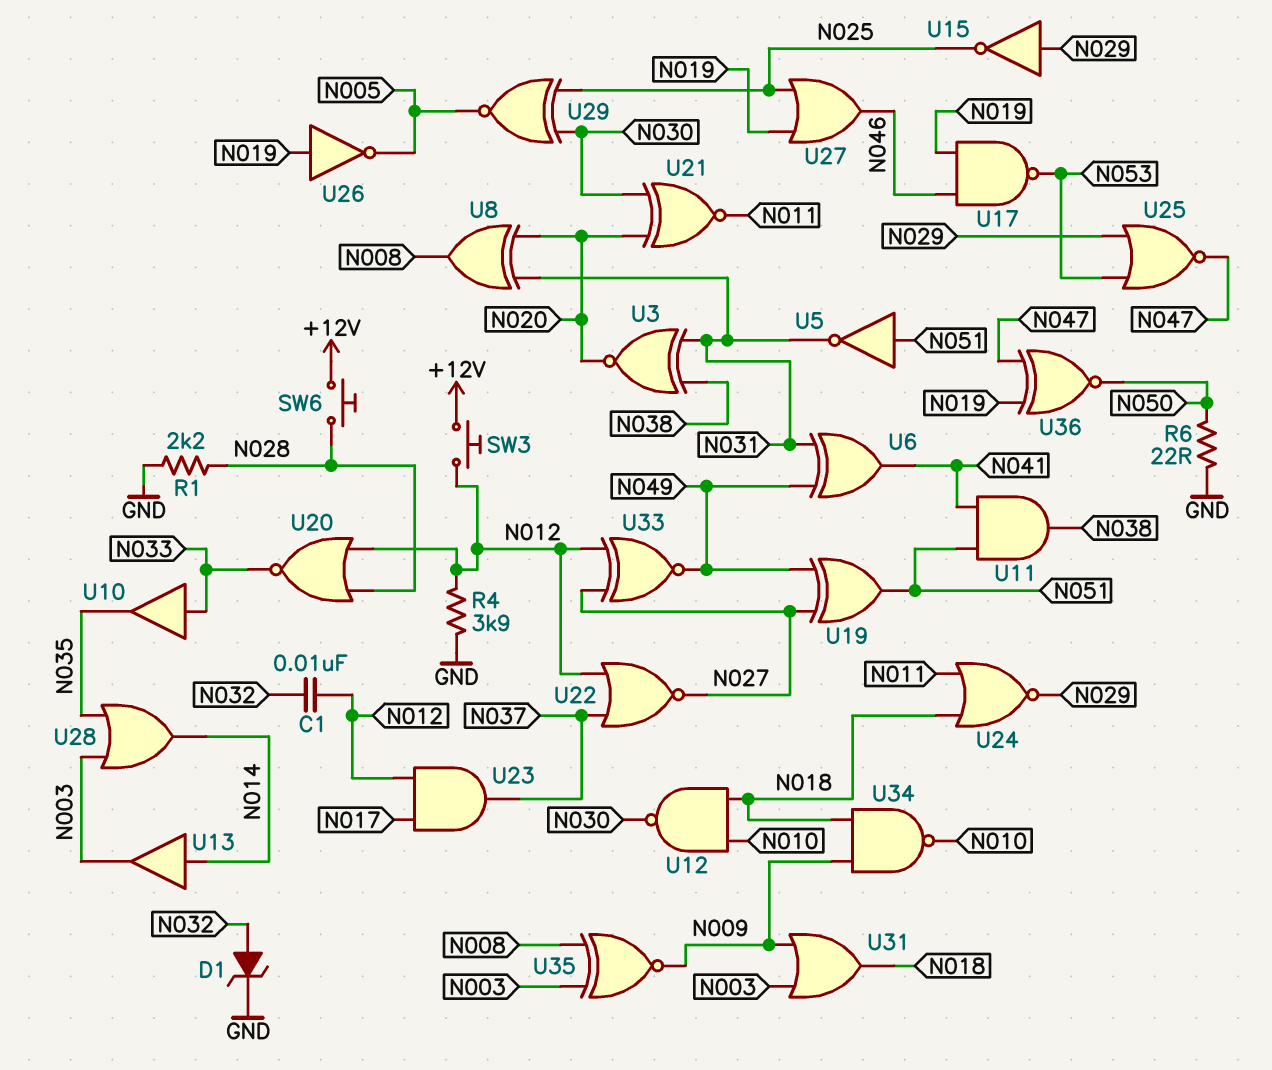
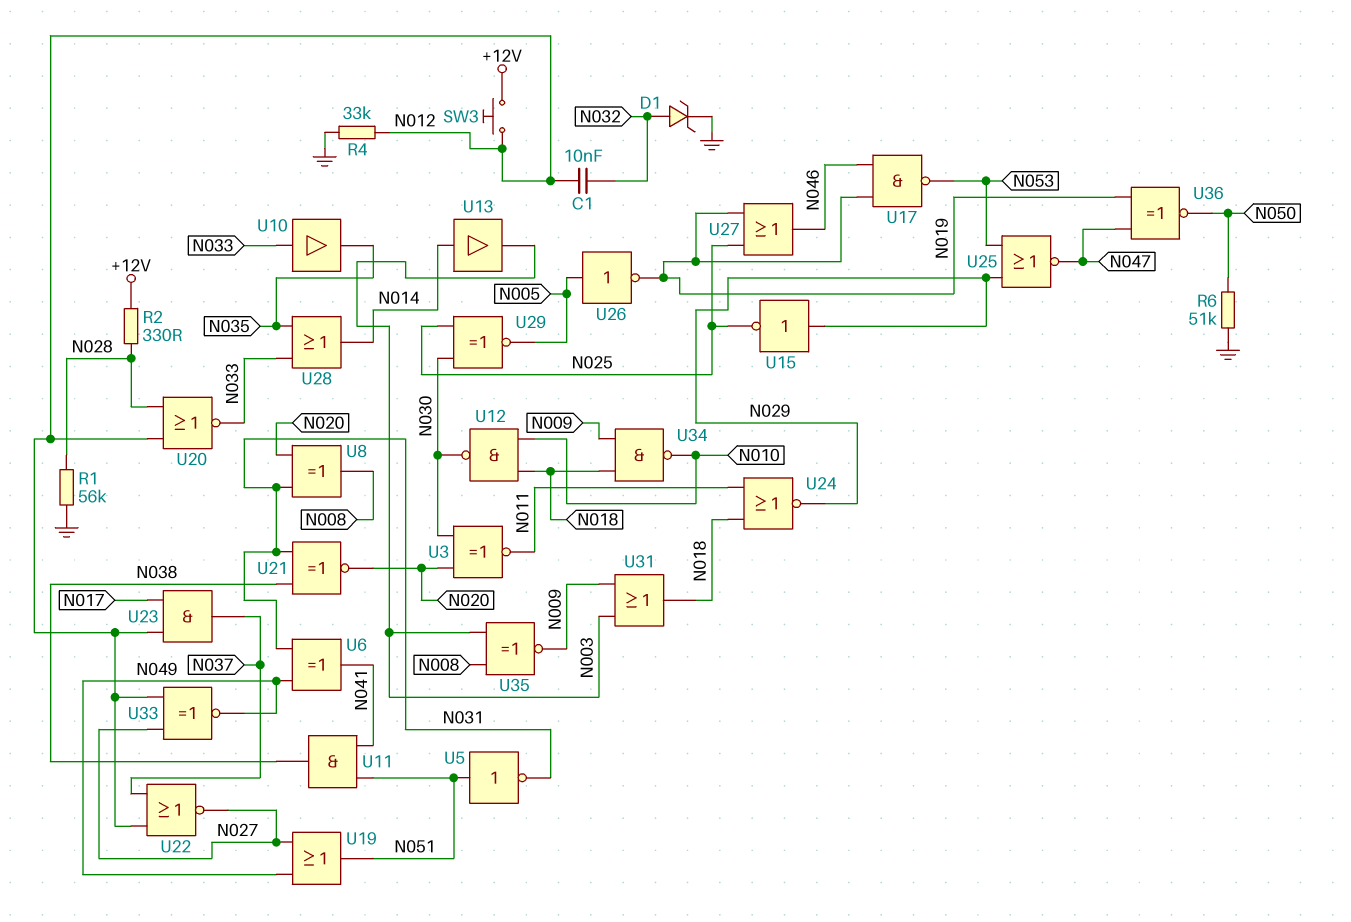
R1: 2.2k (GND, N028) -> 56k (GND, N028)
R2: none -> 330 (+12V, N028)
R4: 3.9k (GND, N012) -> 33k (GND, N012)
R6: 22 (GND, N050) -> 51k (GND, N050)
SW6: button (+12V, N028) -> none
U3: XNOR (in N031, in N038, out N020) -> XNOR (in N020, in N030, out N011)
U19: XOR (in N027, in N049, out N051) -> OR (in N027, in N049, out N051)
U21: XNOR (in N020, in N030, out N011) -> XNOR (in N031, in N038, out N020)
U26: NOT (in N019, out N005) -> NOT (in N005, out N019)
U28: OR (in N003, in N035, out N014) -> OR (in N033, in N035, out N014)

